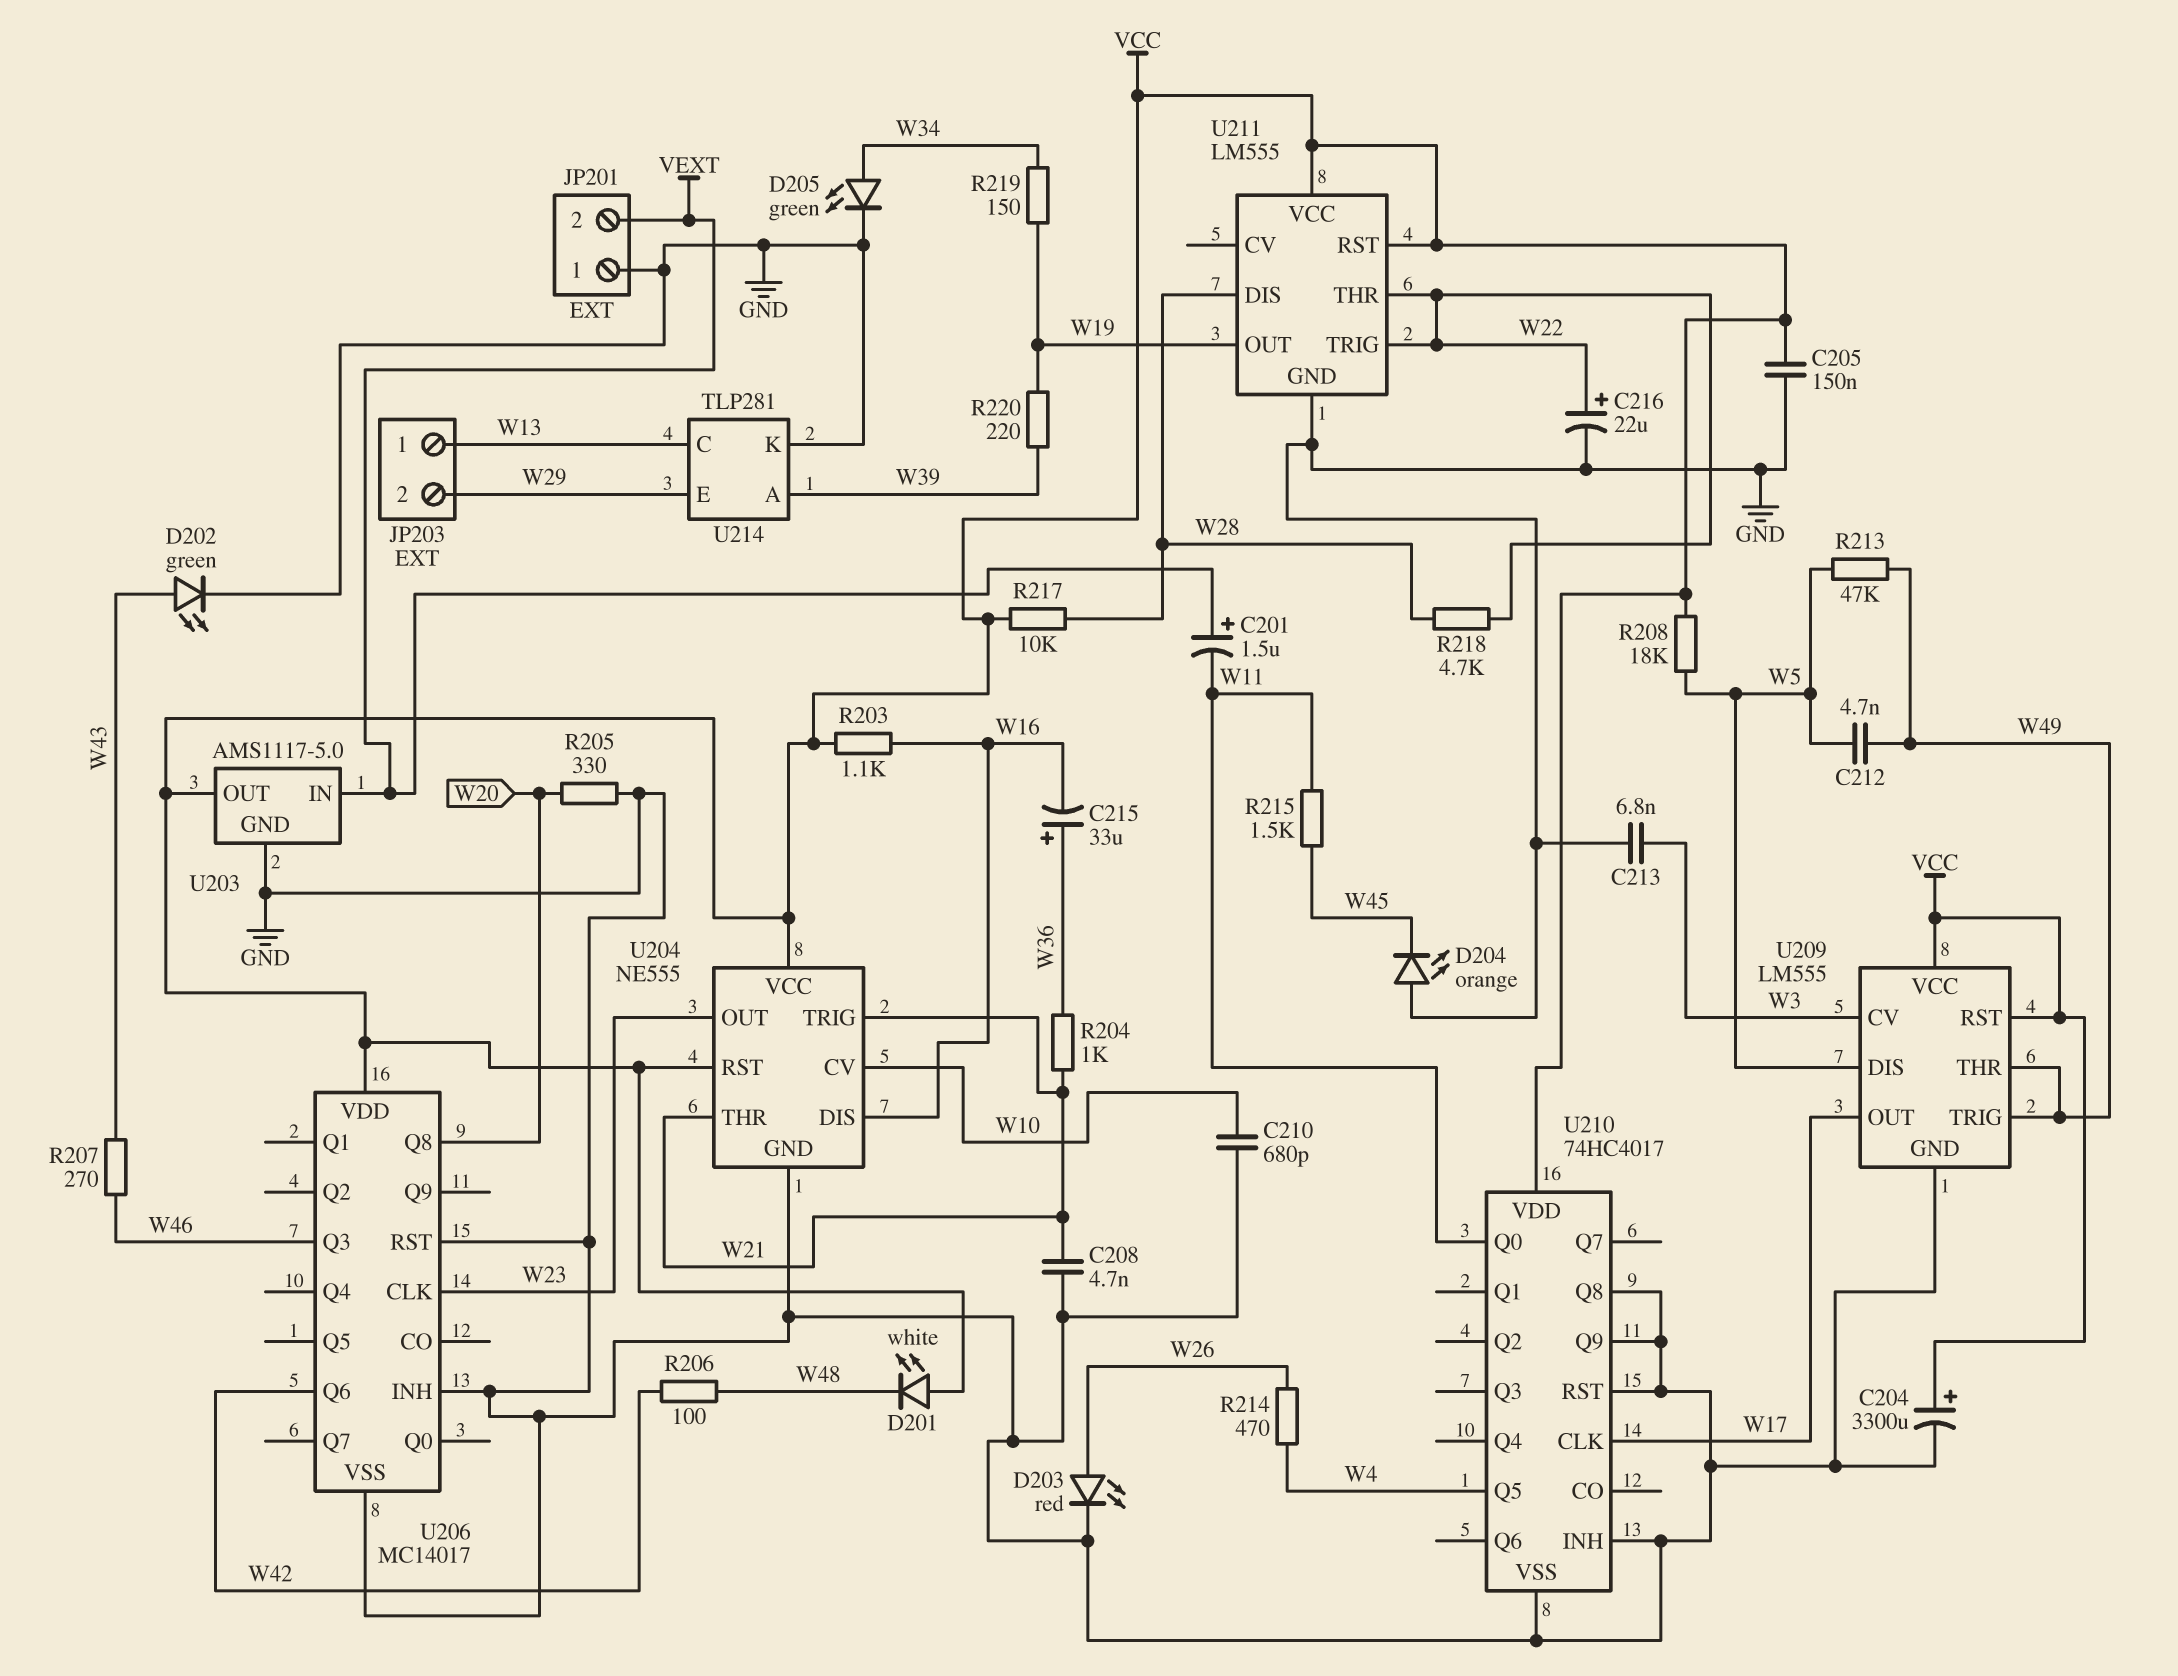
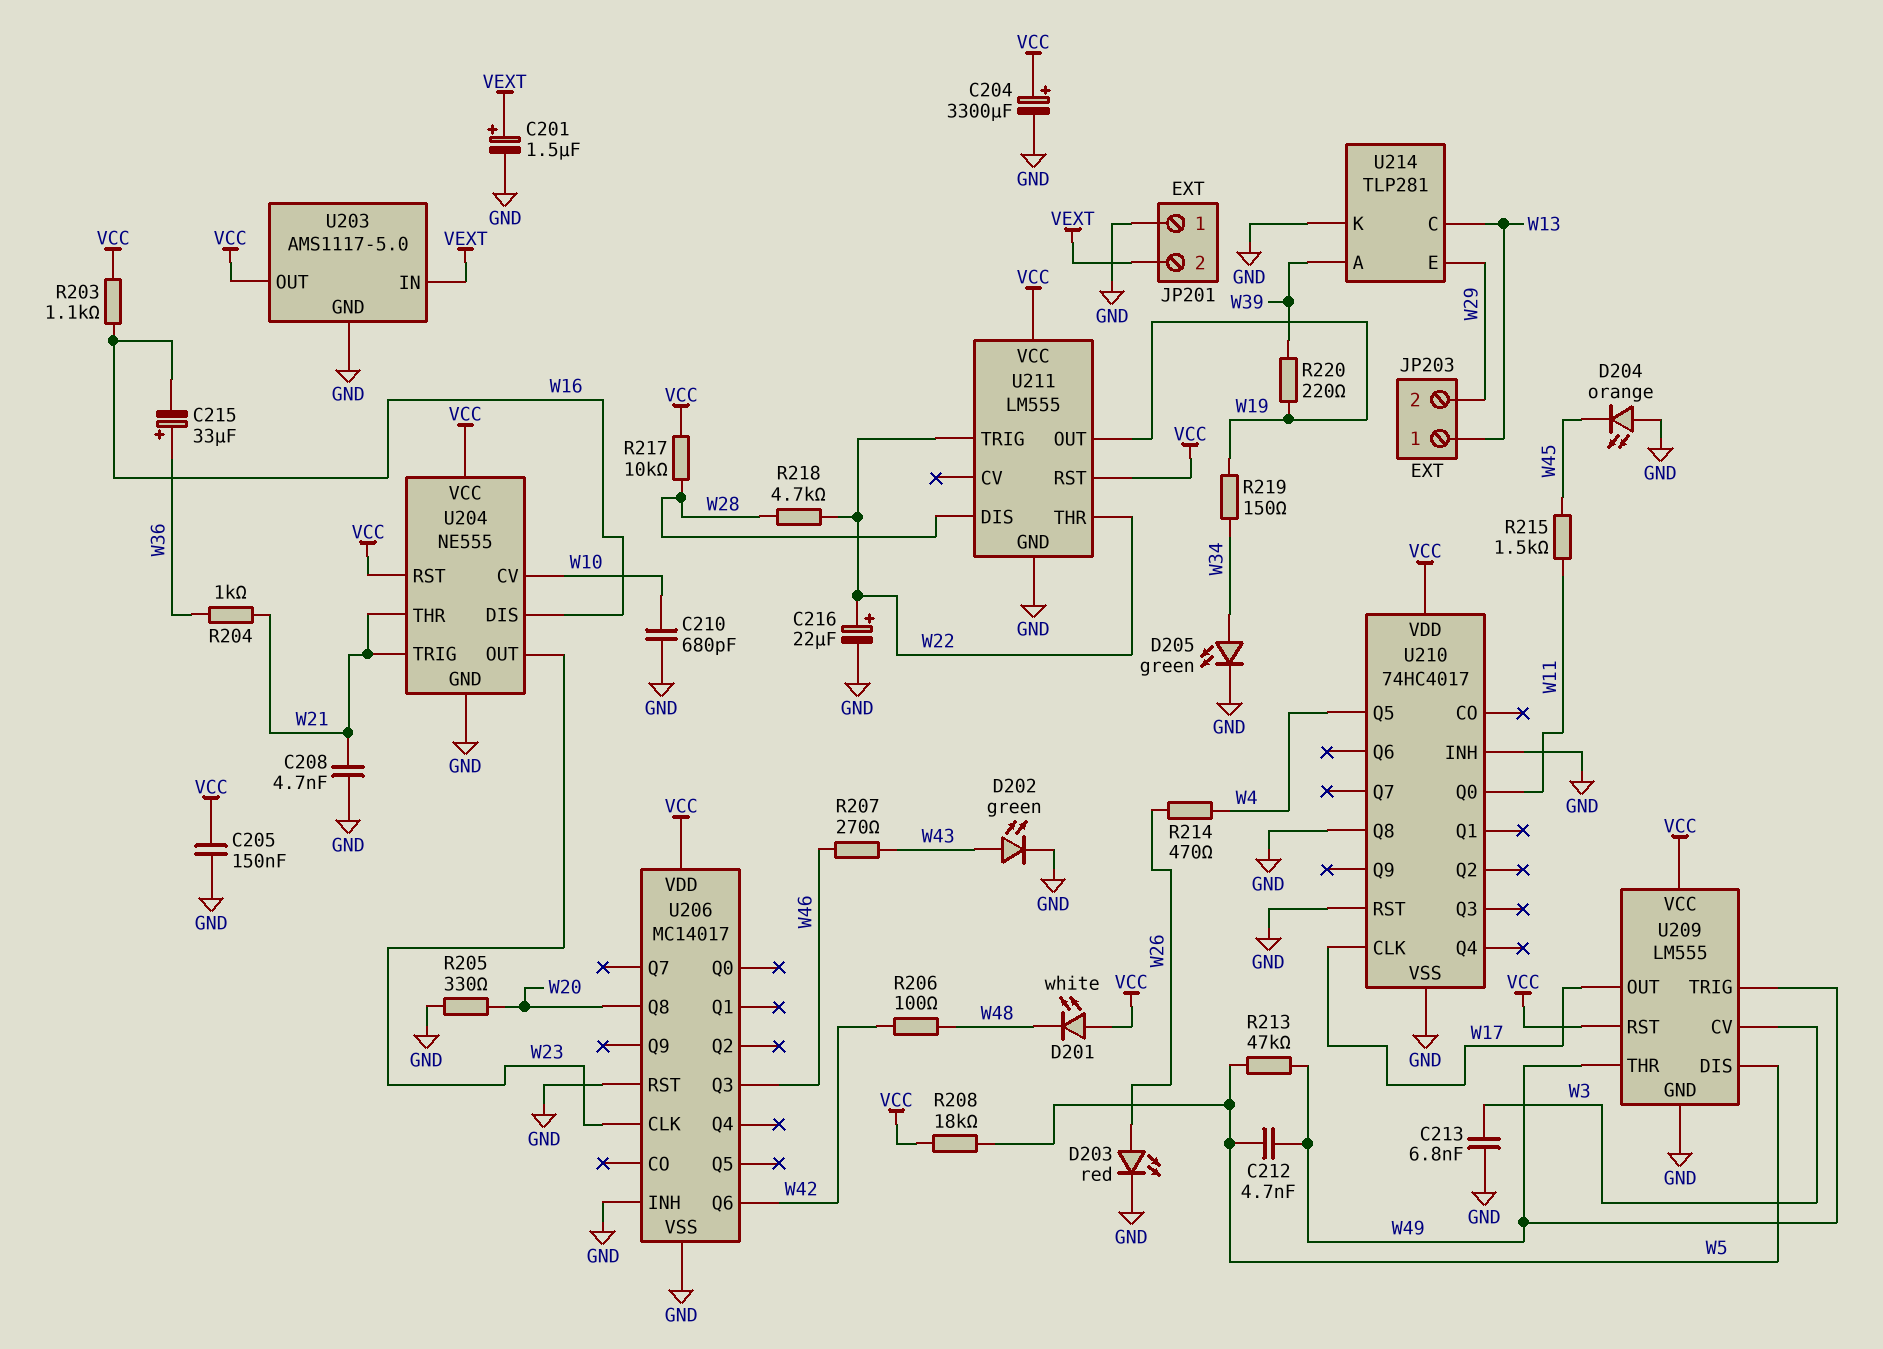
C201: 1.5uF (plus VEXT, minus W11) -> 1.5uF (plus VEXT, minus GND)
U210 pin Q9: GND -> none

